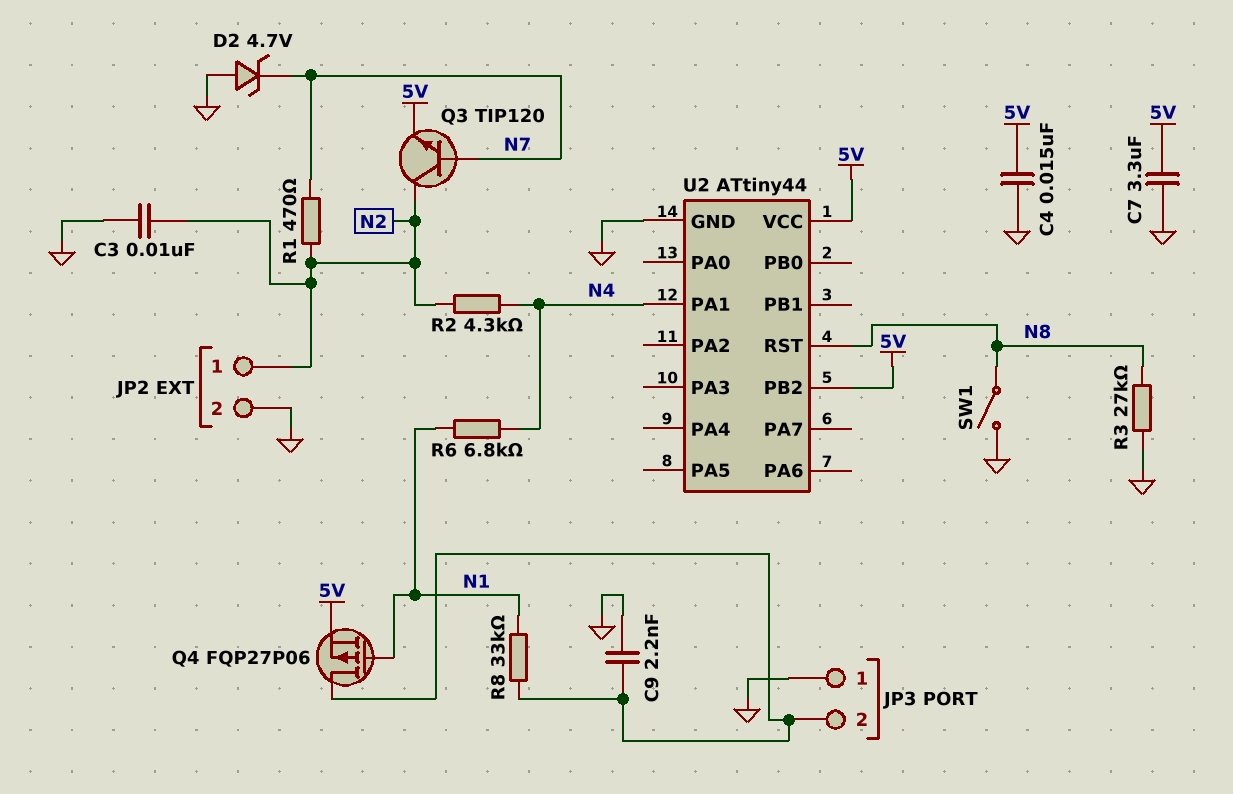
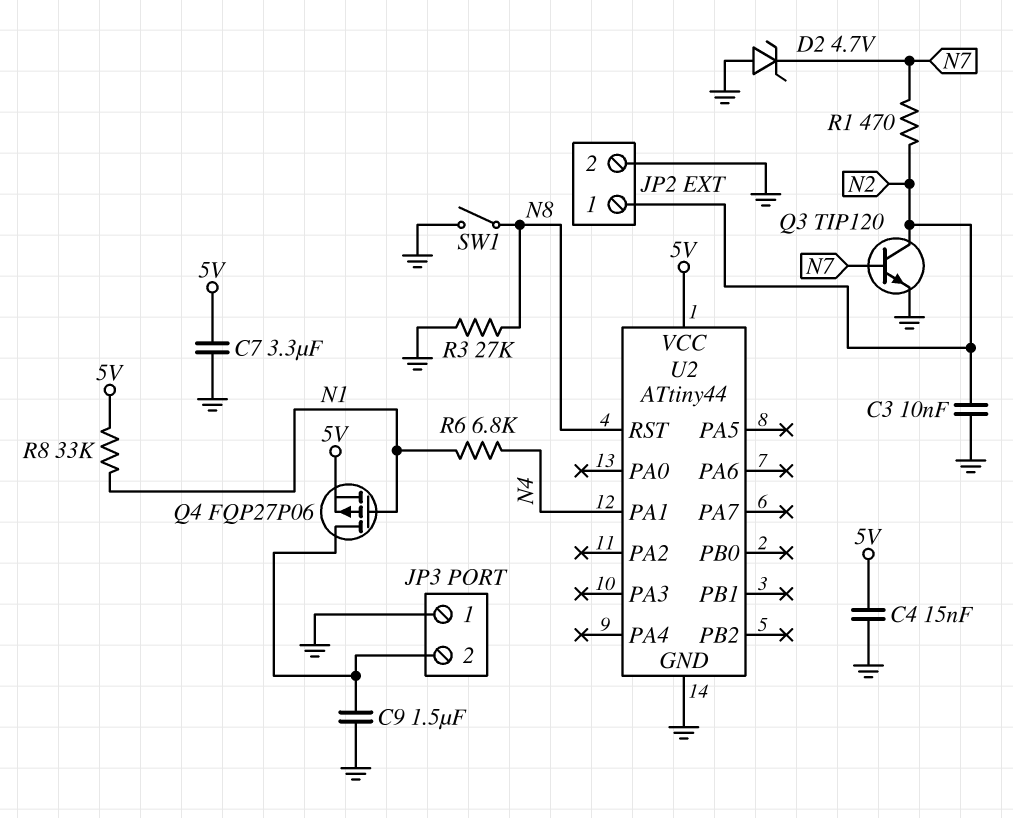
C9: 2.2nF (GND, JP3/2) -> 1.5uF (GND, JP3/2)
Q3: NPN TIP120 (B N7, C N2, E 5V) -> NPN TIP120 (B N7, C N2, E GND)
R2: 4.3k (N2, N4) -> none
R8: 33k (JP3/2, N1) -> 33k (5V, N1)
U2 pin PB2: 5V -> none

